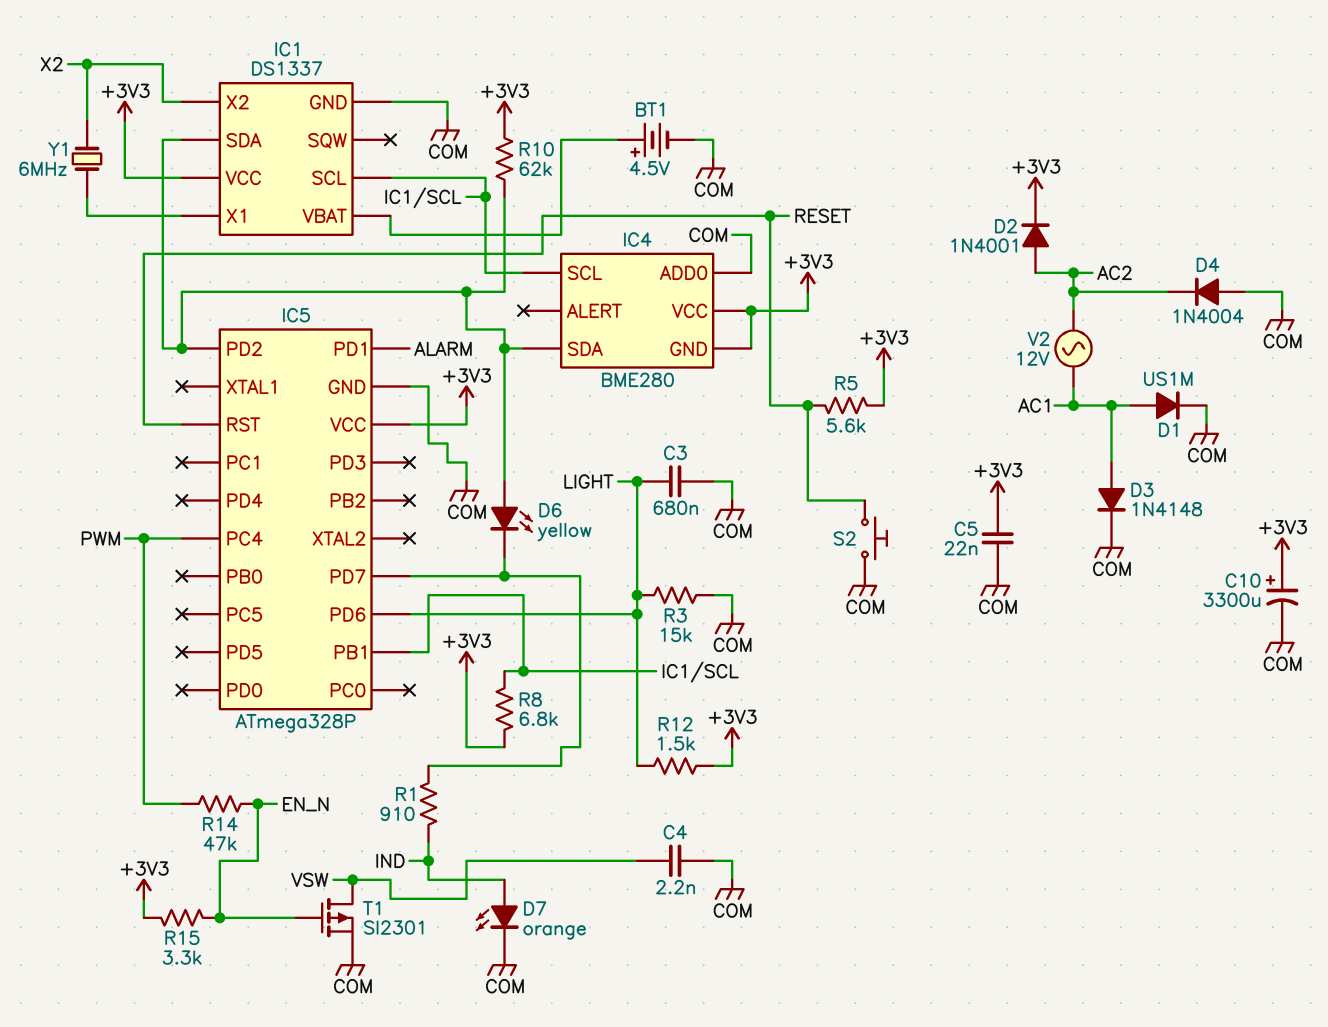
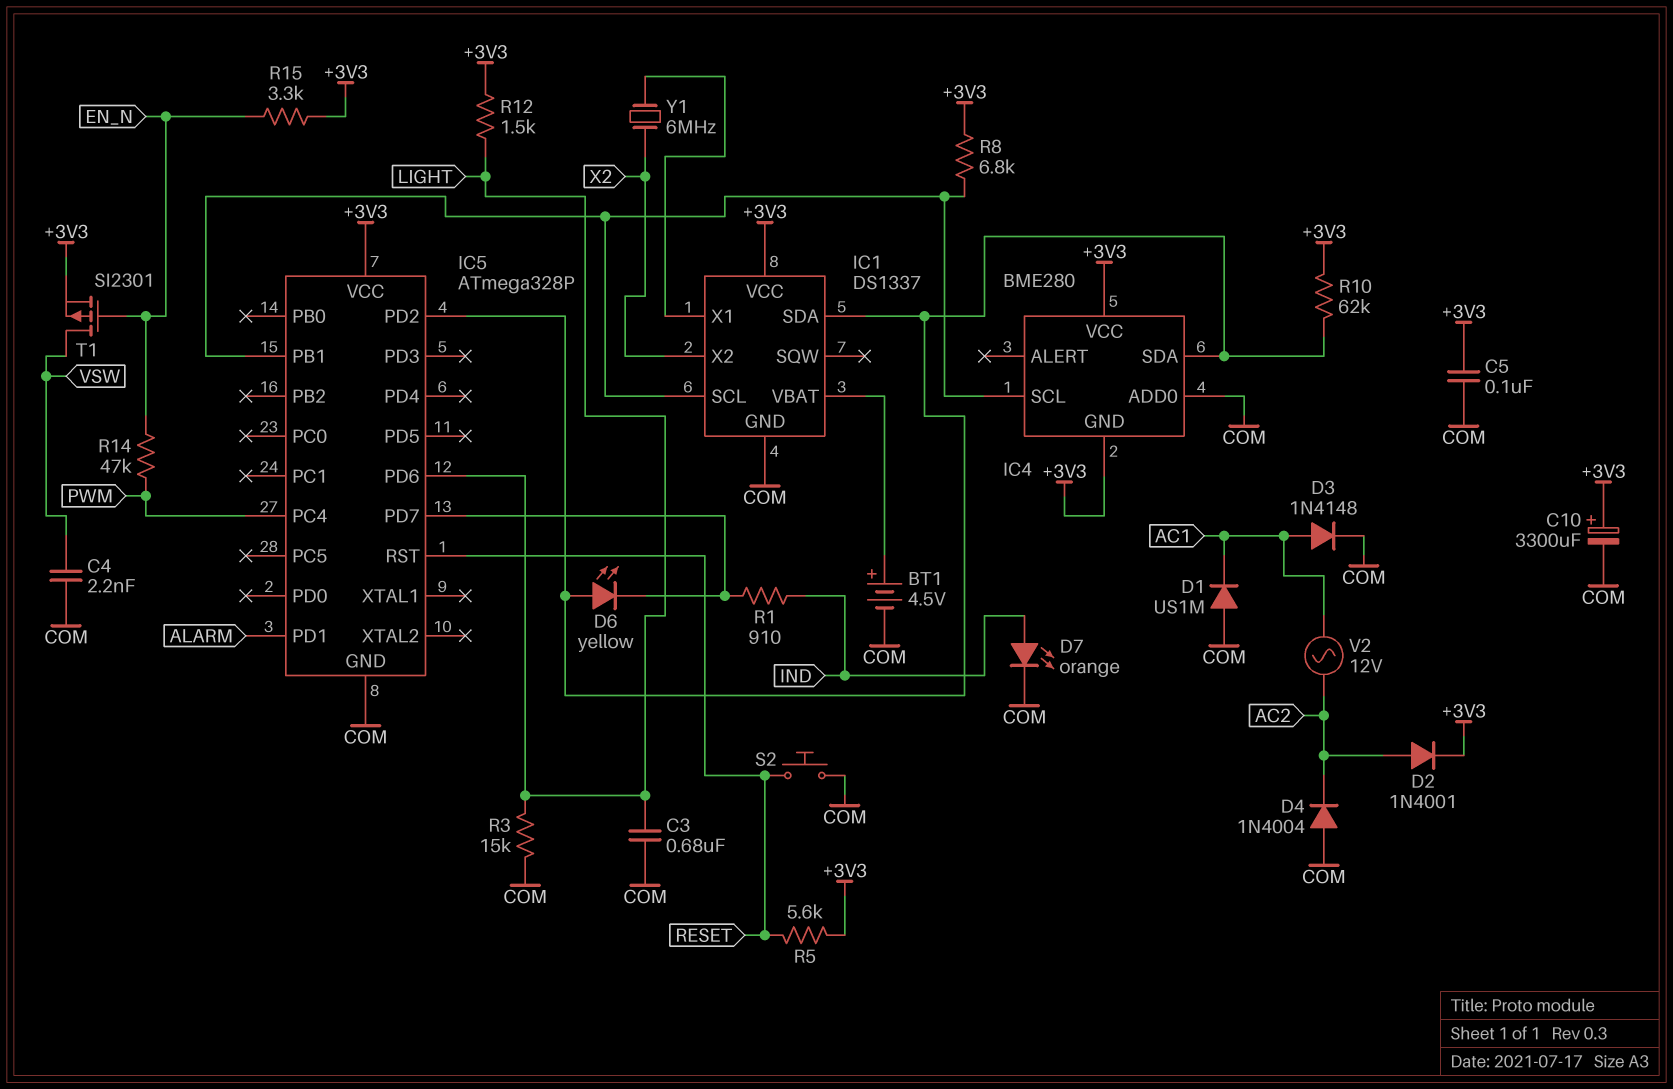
C5: 22nF (+3V3, COM) -> 100nF (+3V3, COM)
D1: diode US1M (A AC1, K COM) -> diode US1M (A COM, K AC1)
T1: PMOS SI2301 (G EN_N, D VSW, S COM) -> PMOS SI2301 (G EN_N, D VSW, S +3V3)

